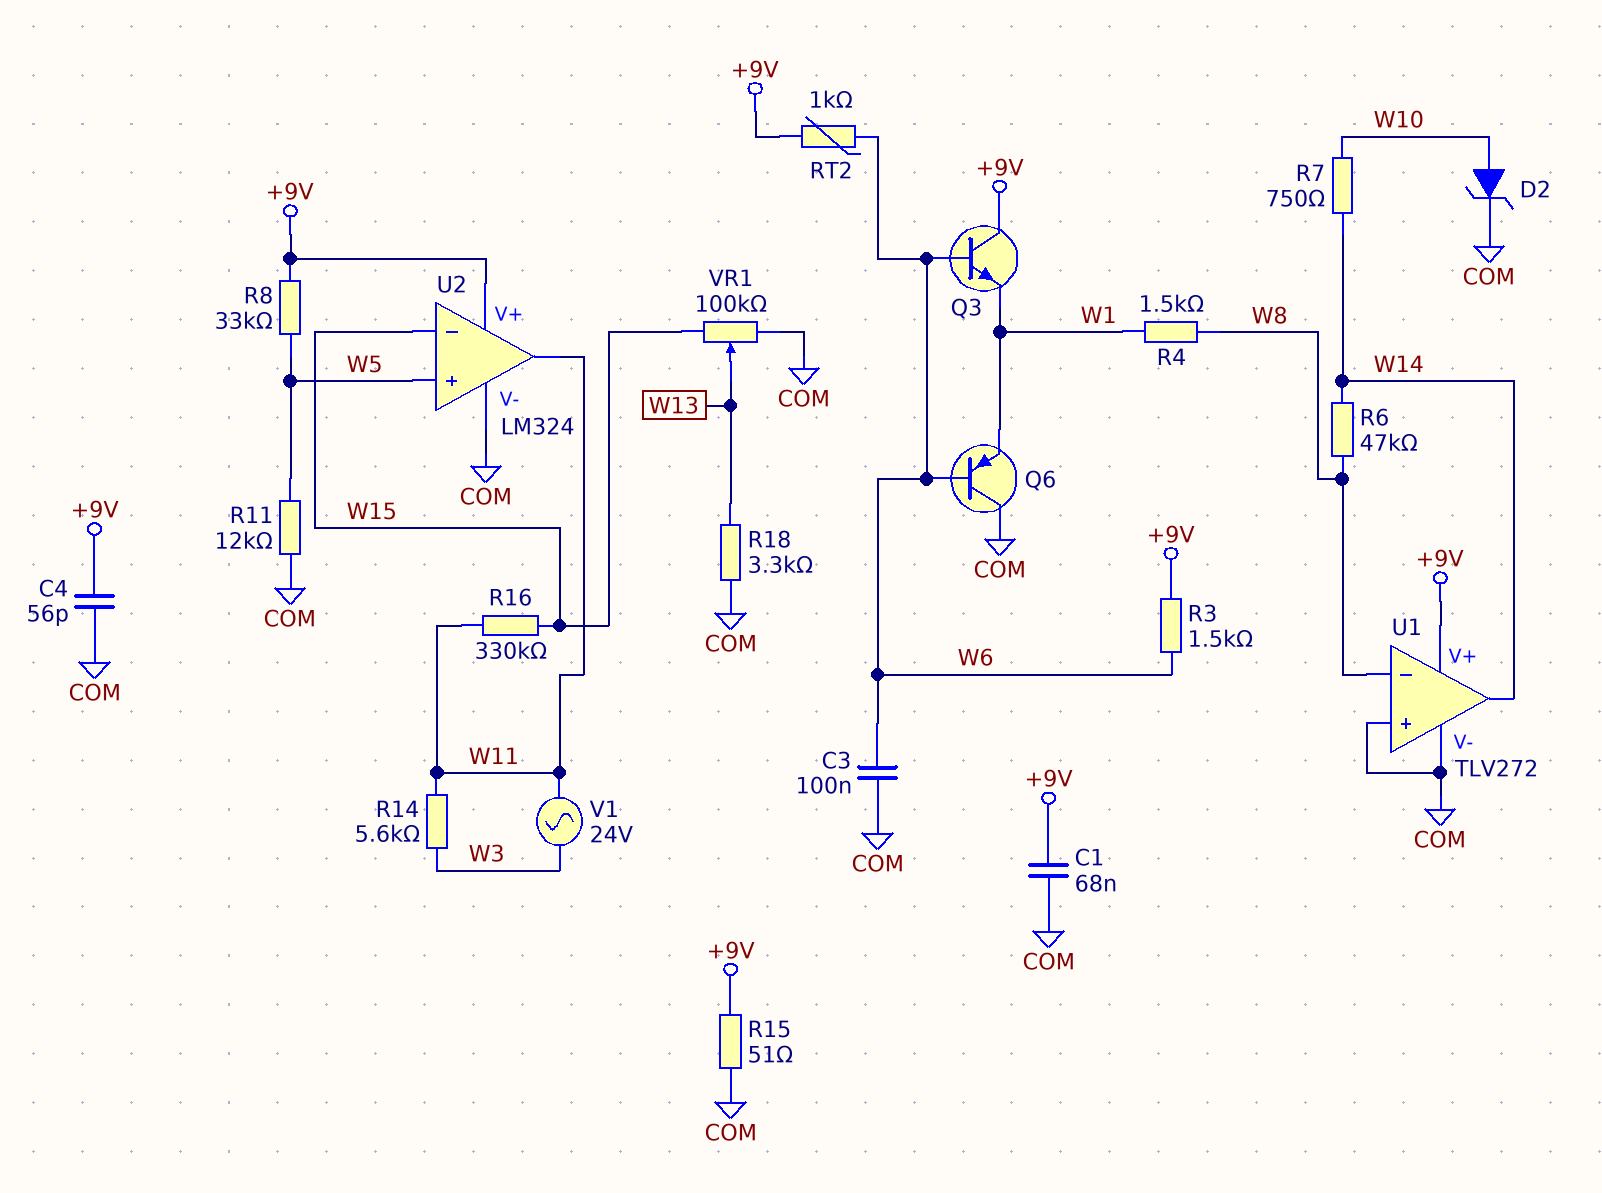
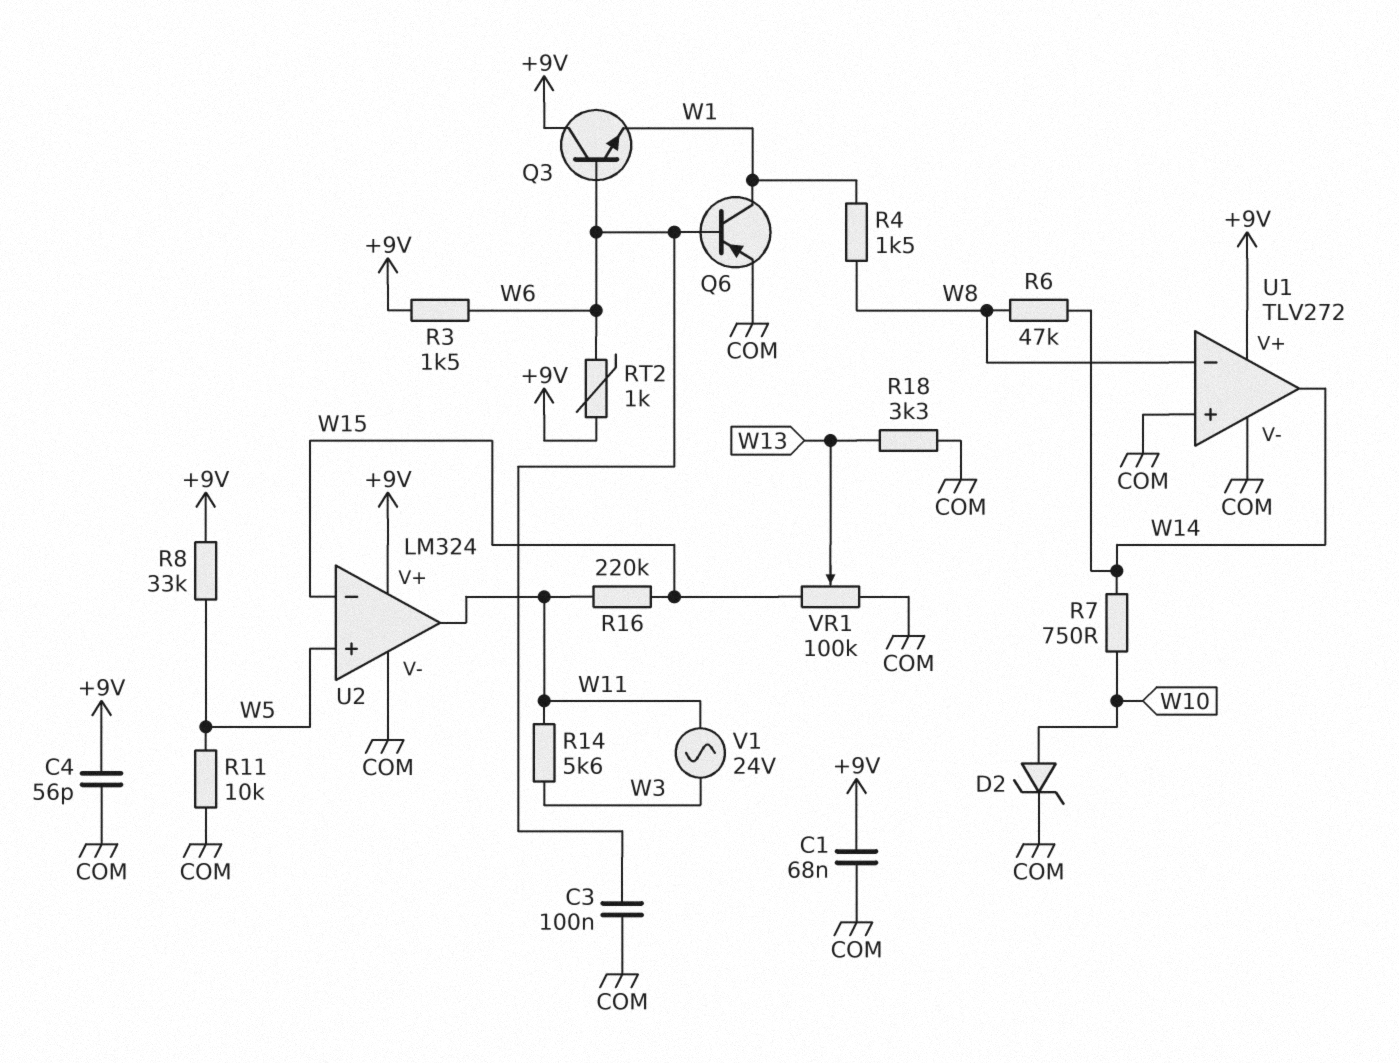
Q6: PNP (B W6, C COM, E W1) -> PNP (B W6, C W1, E COM)
R11: 12k (COM, W5) -> 10k (COM, W5)
R15: 51 (+9V, COM) -> none
R16: 330k (W11, W15) -> 220k (W11, W15)

